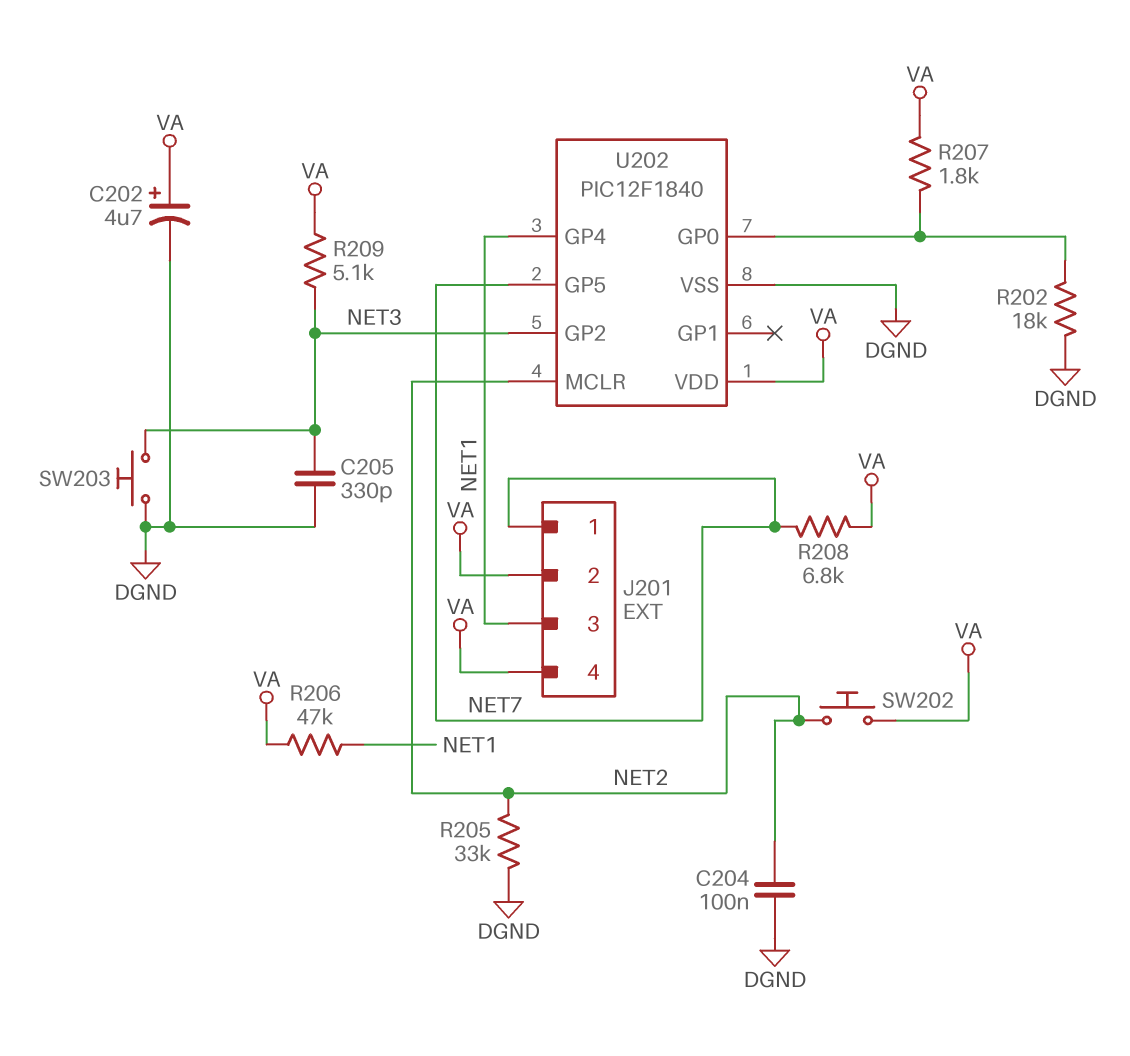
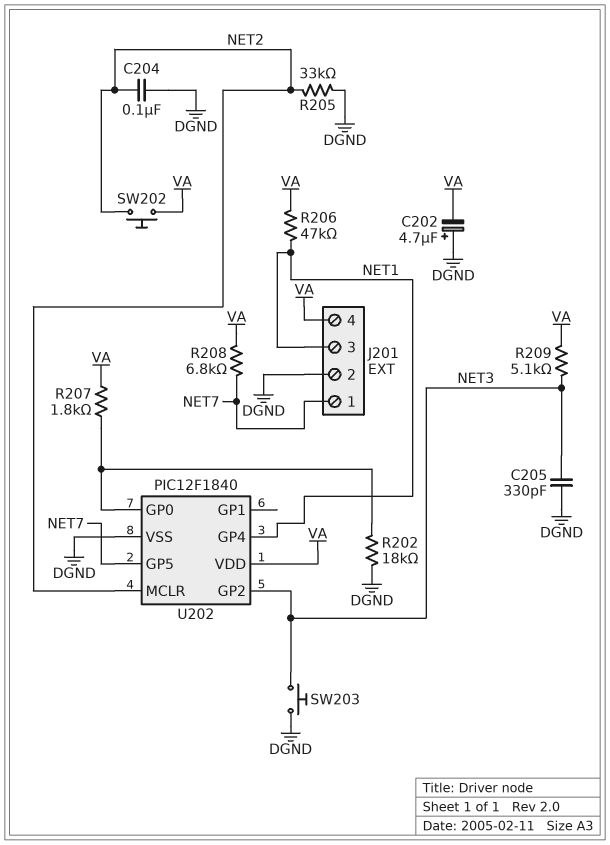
C202: 4.7uF (plus VA, minus DGND) -> 4.7uF (plus DGND, minus VA)
J201 pin 2: VA -> DGND

